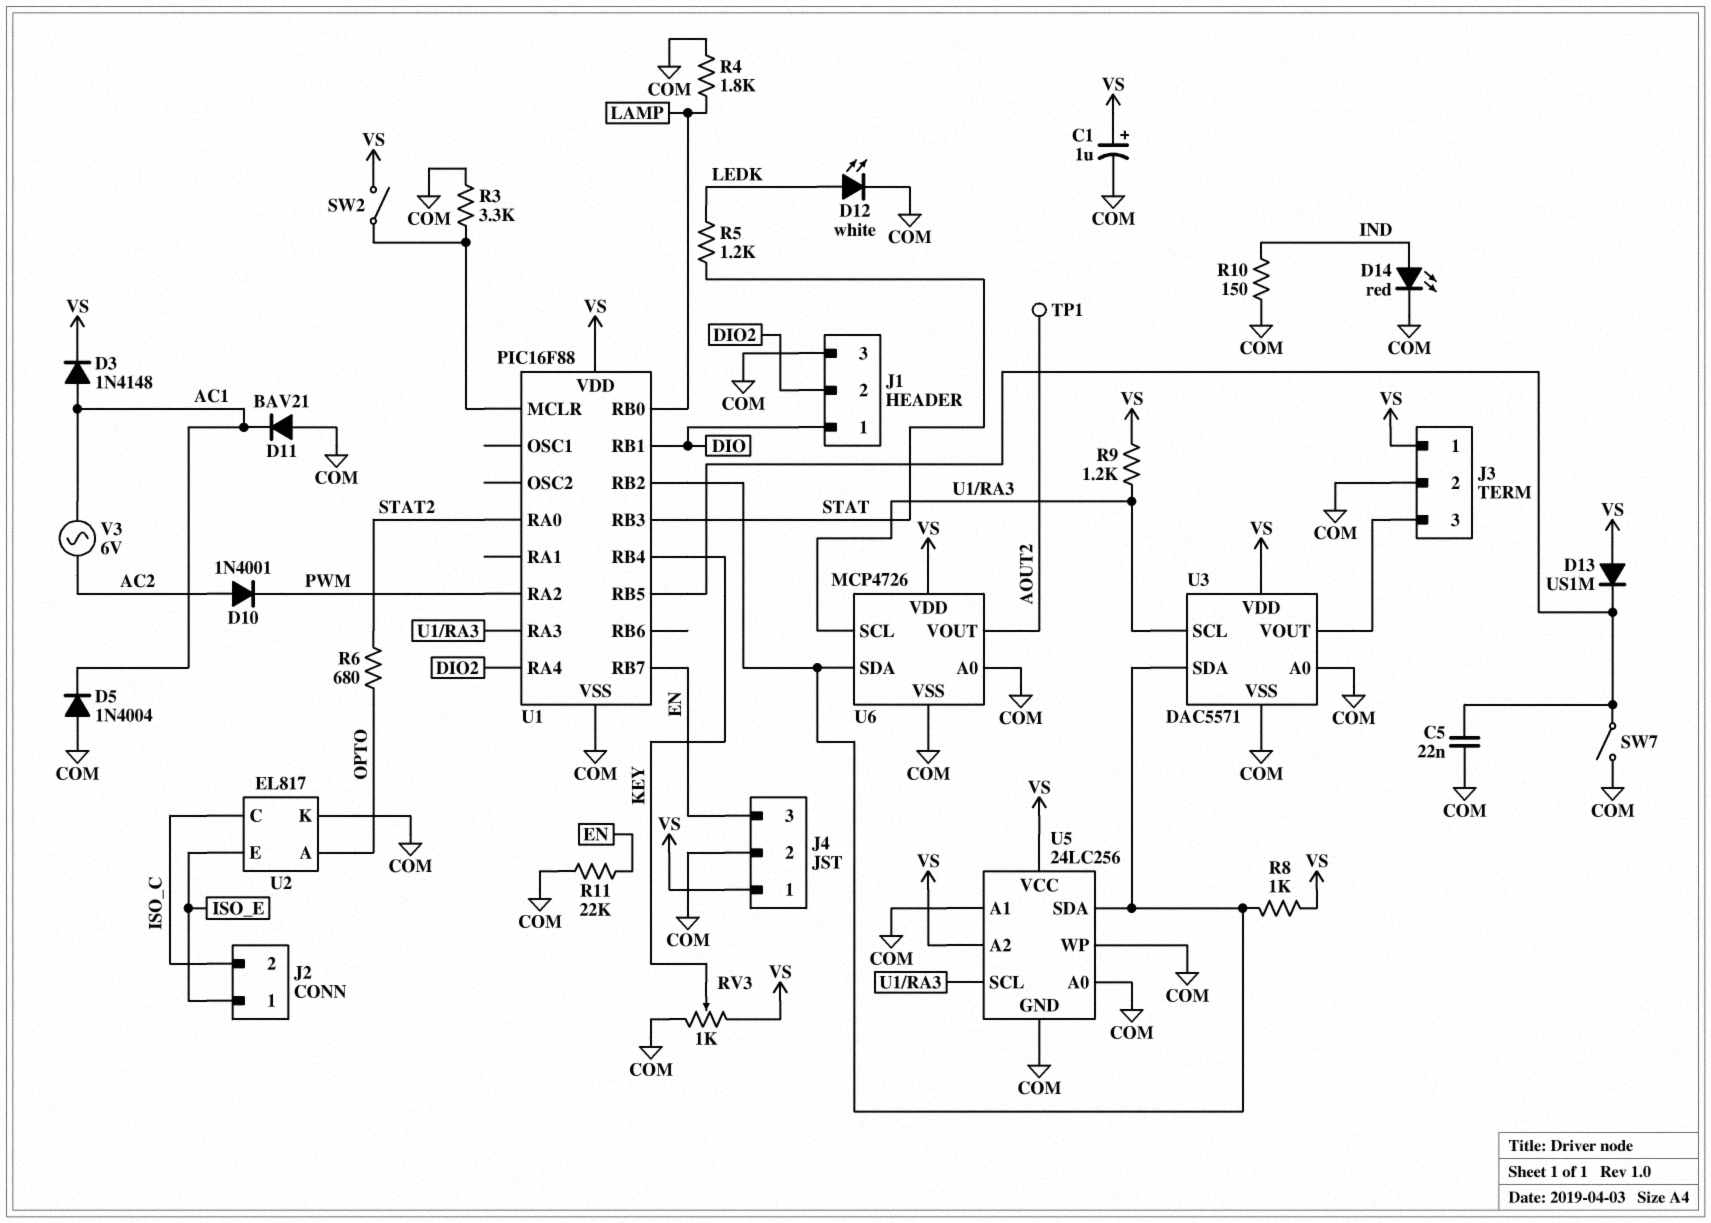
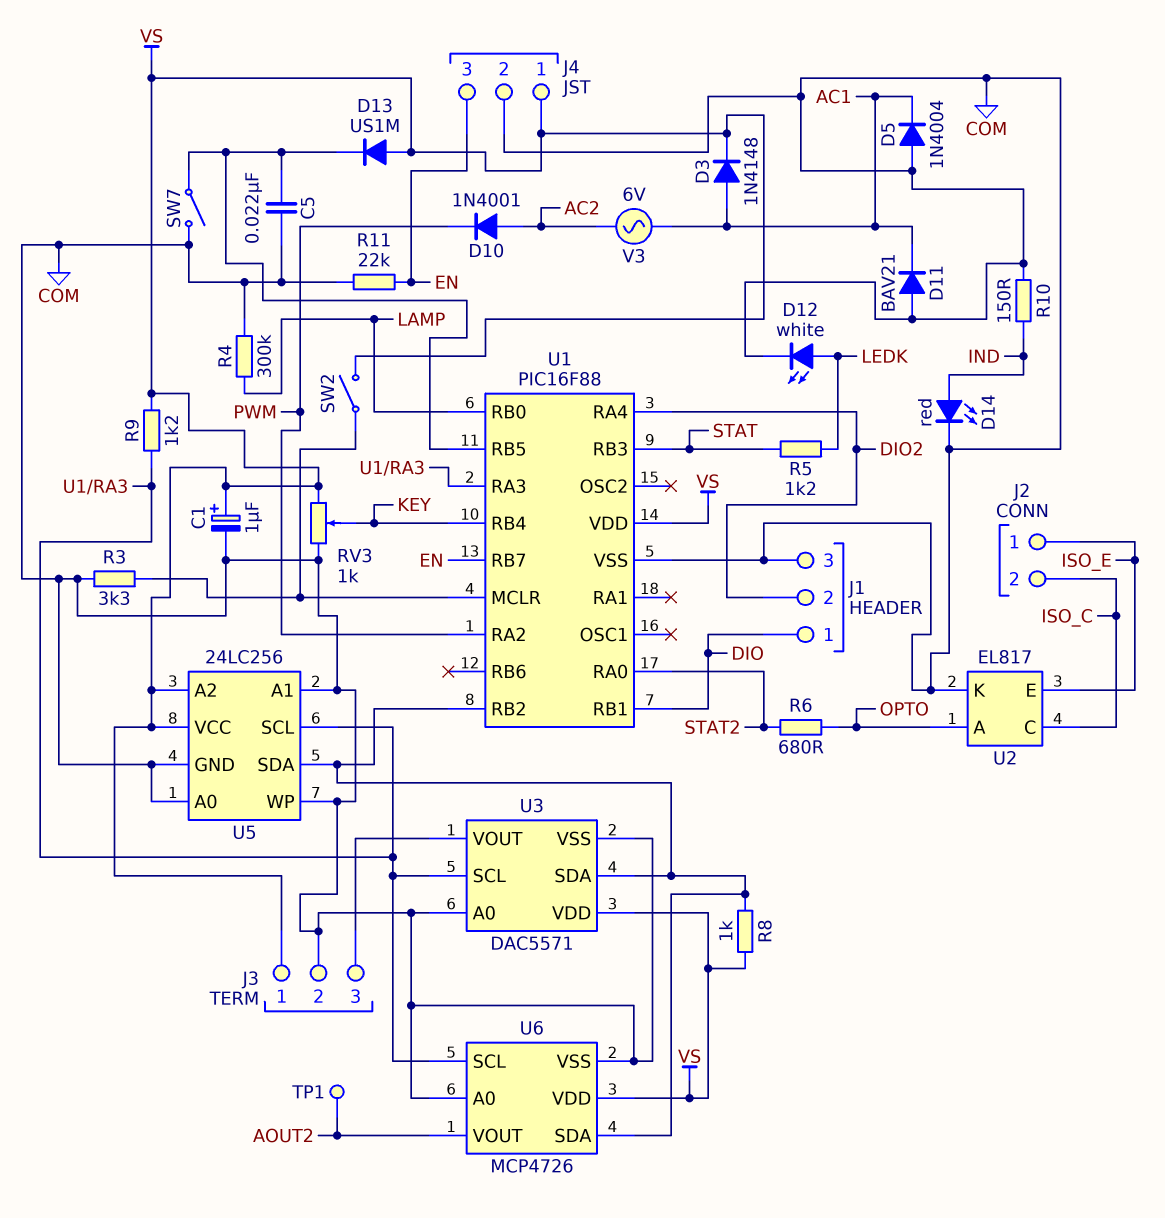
R4: 1.8k (COM, LAMP) -> 300k (COM, LAMP)

